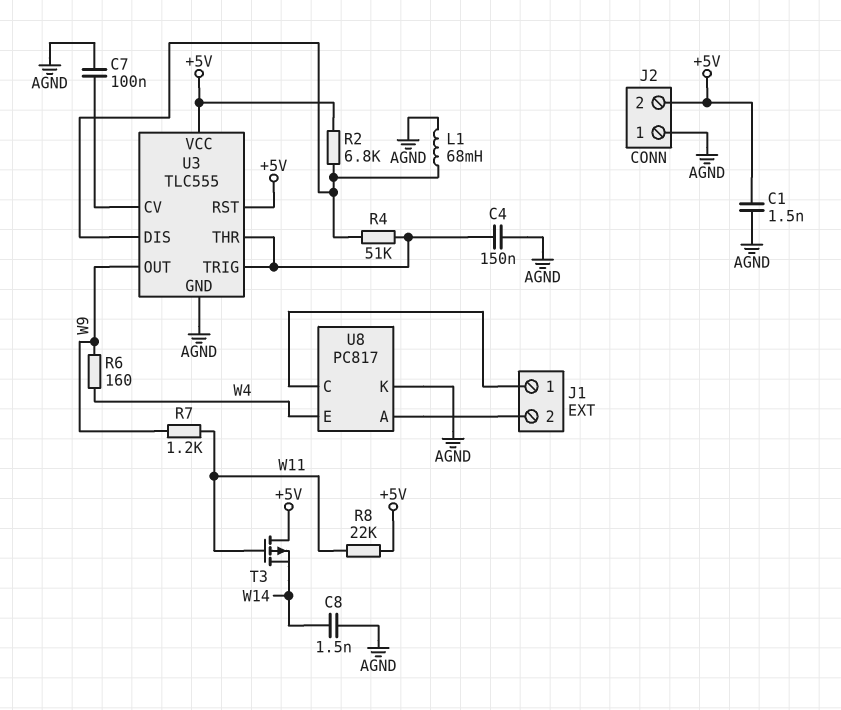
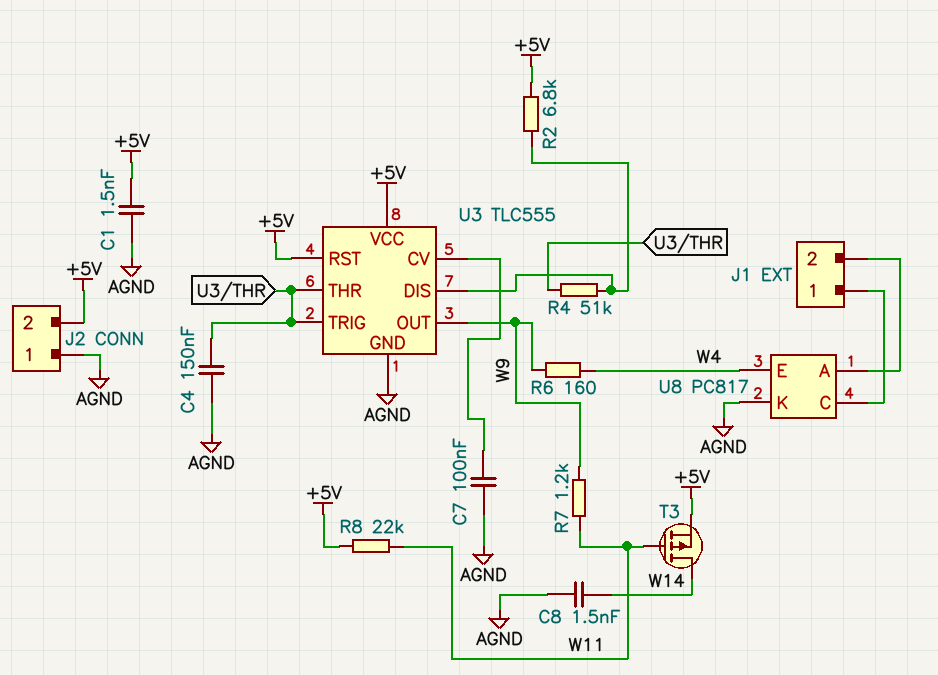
L1: 68mH (AGND, U3/DIS) -> none
T3: PMOS (G W11, D +5V, S W14) -> PMOS (G W11, D W14, S +5V)

